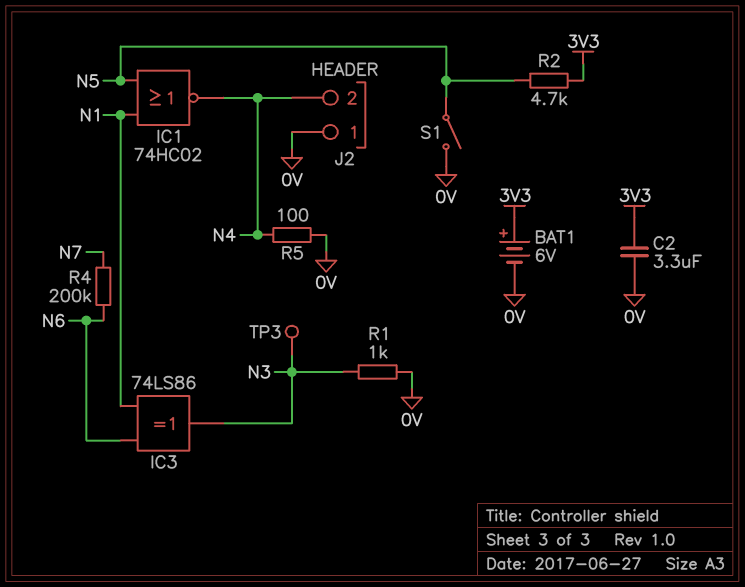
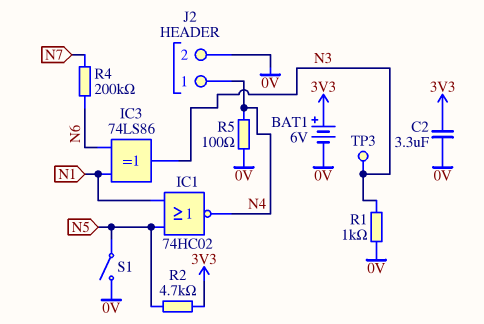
J2 pin 1: 0V -> N4
J2 pin 2: N4 -> 0V

